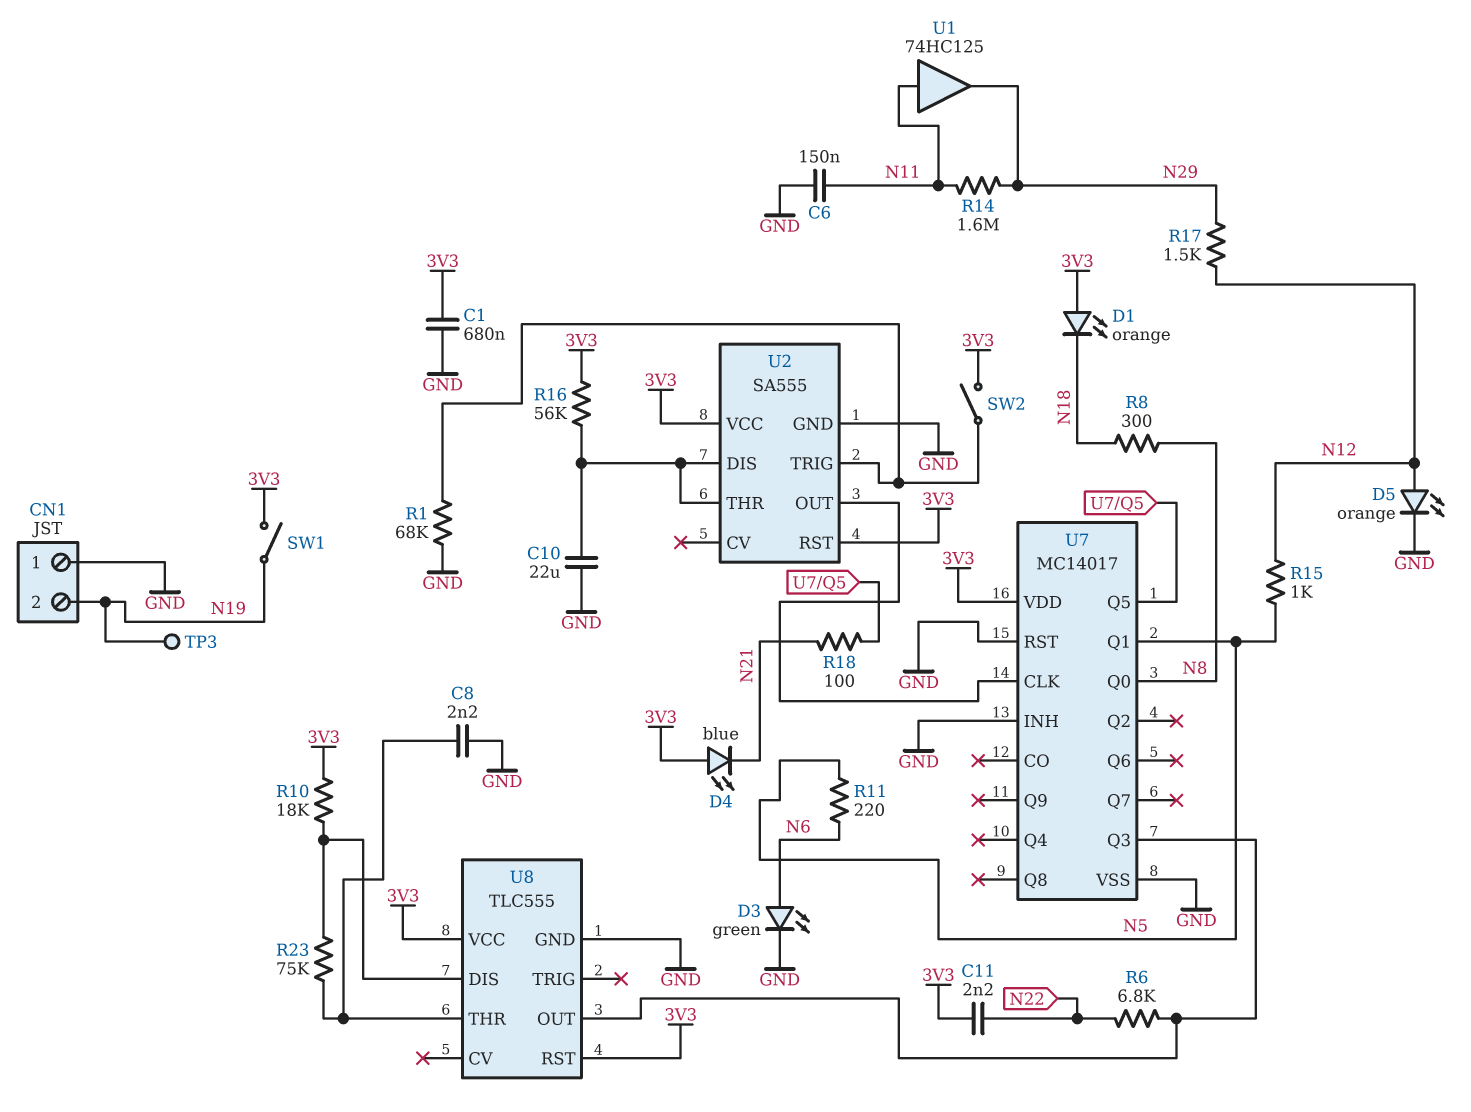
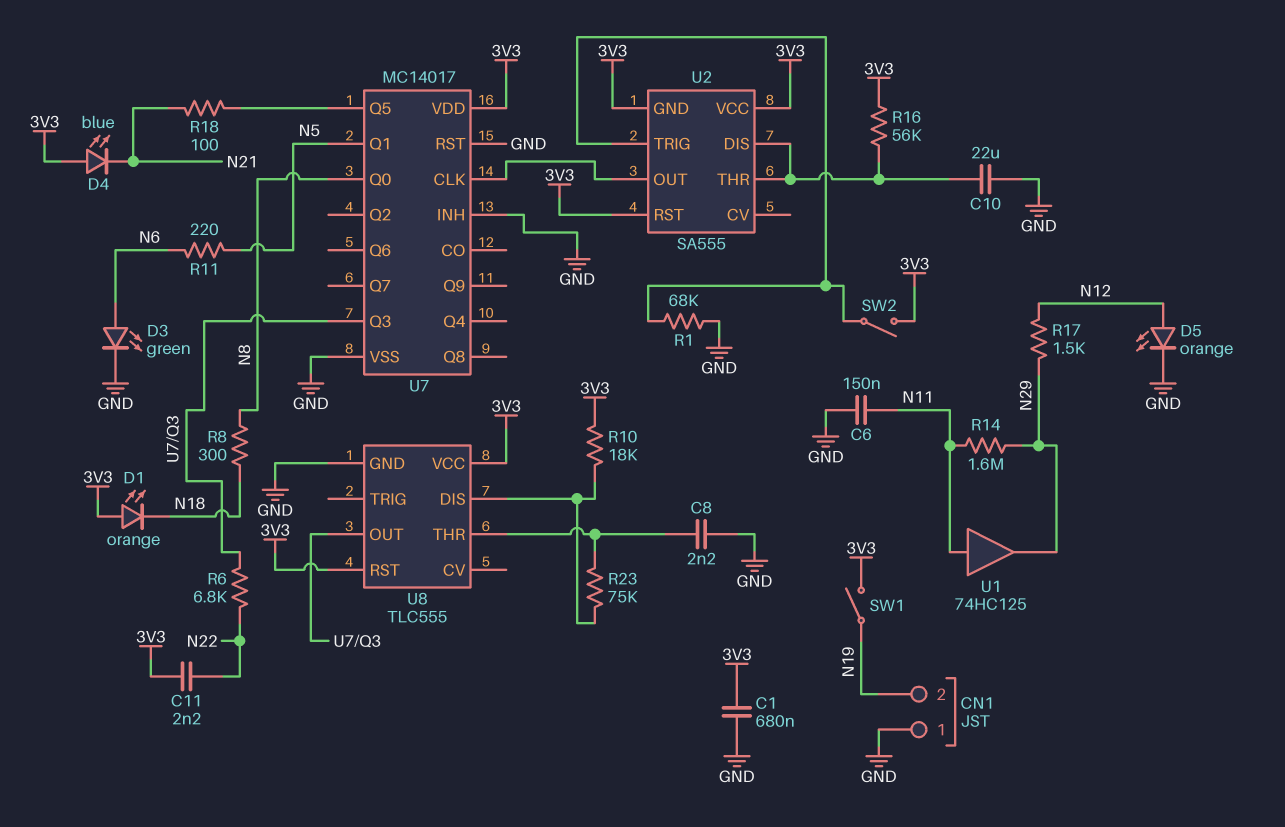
R15: 1k (N5, N12) -> none
TP3: test point (N19) -> none
U2 pin GND: GND -> 3V3

